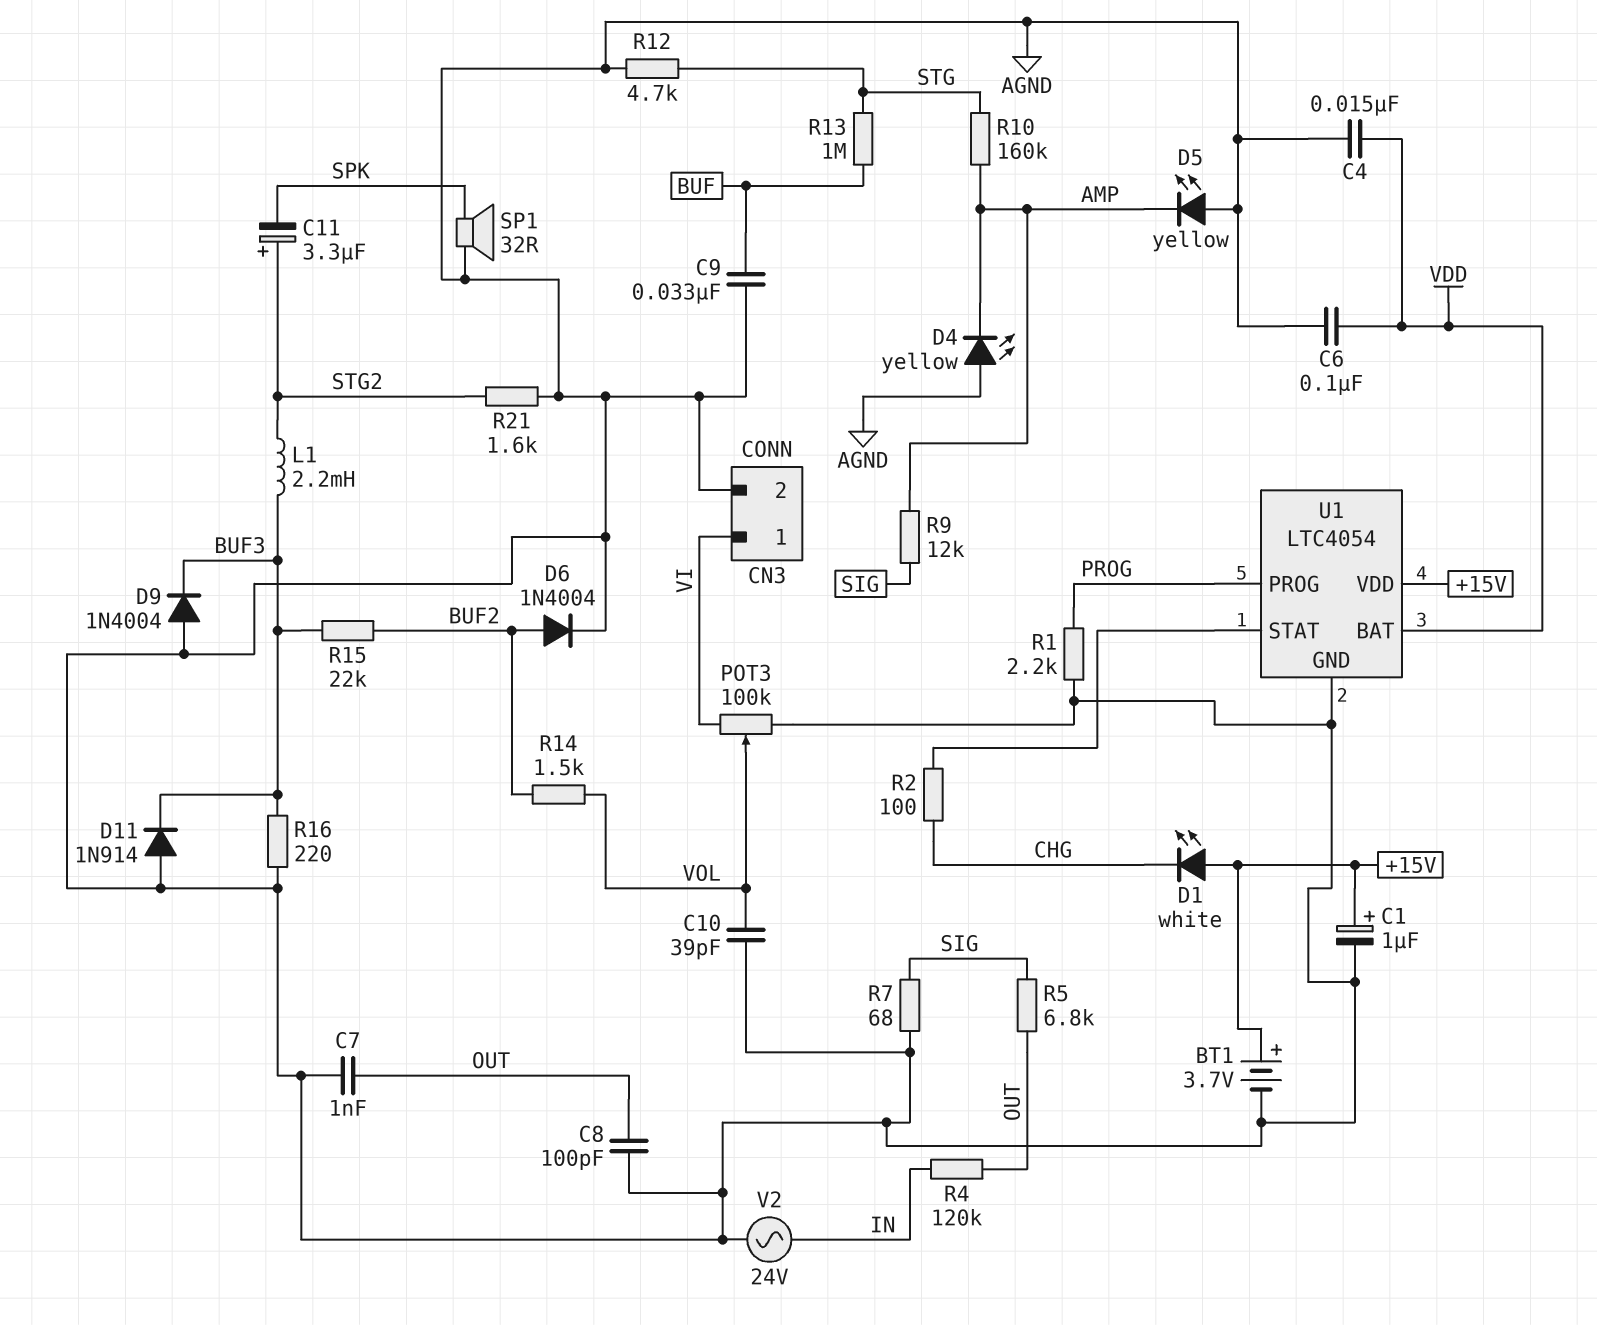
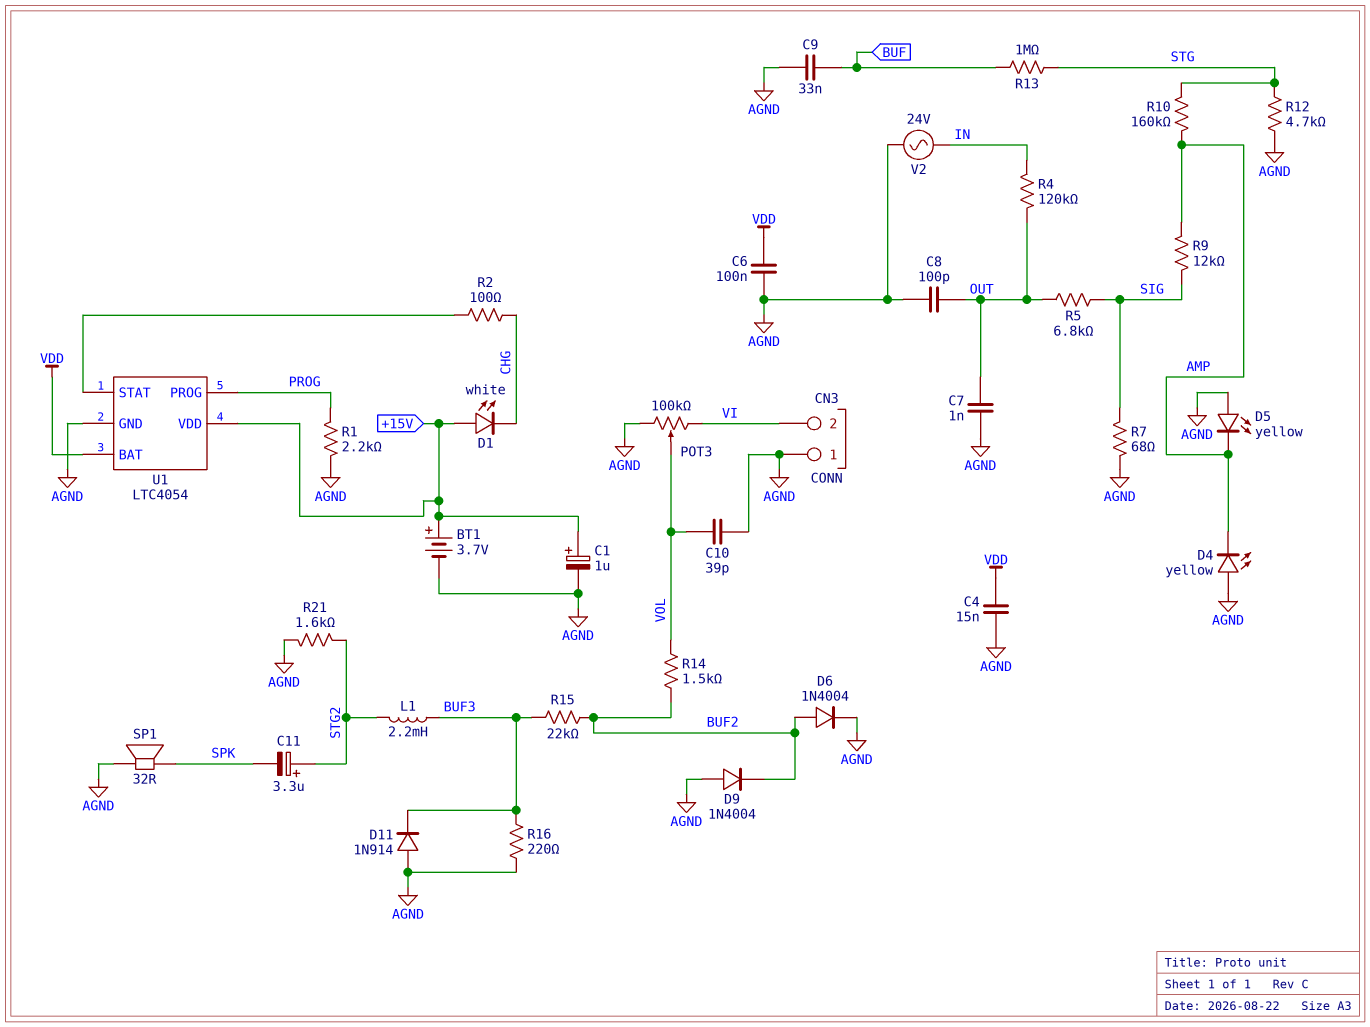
CN3 pin 1: VI -> AGND
CN3 pin 2: AGND -> VI
D9: diode 1N4004 (A AGND, K BUF3) -> diode 1N4004 (A AGND, K BUF2)

